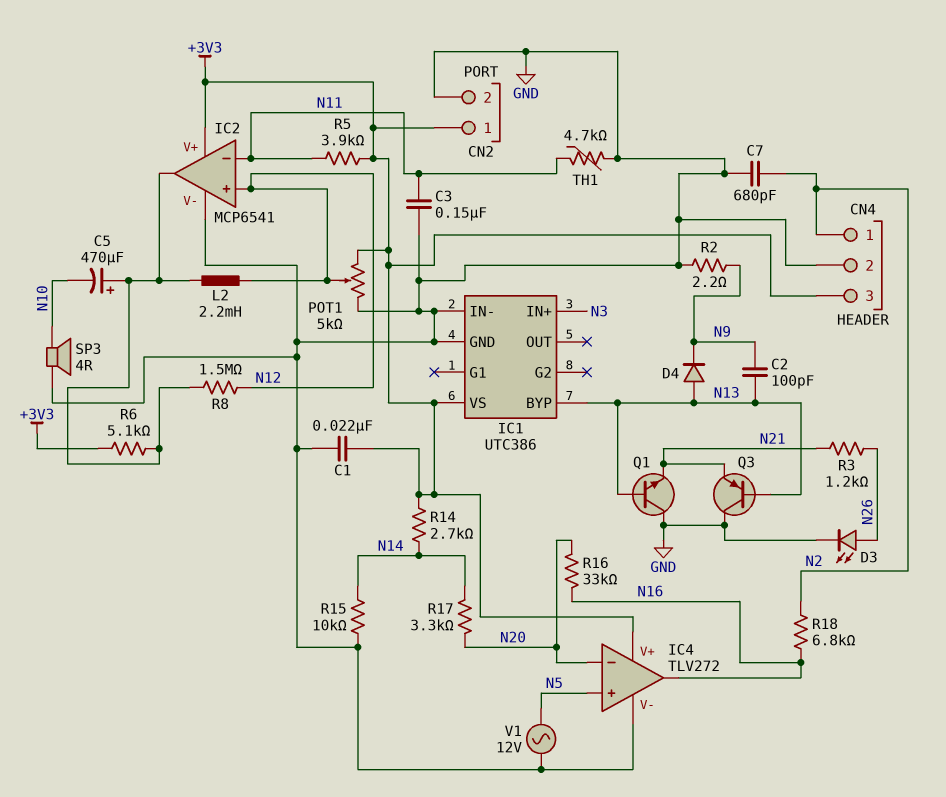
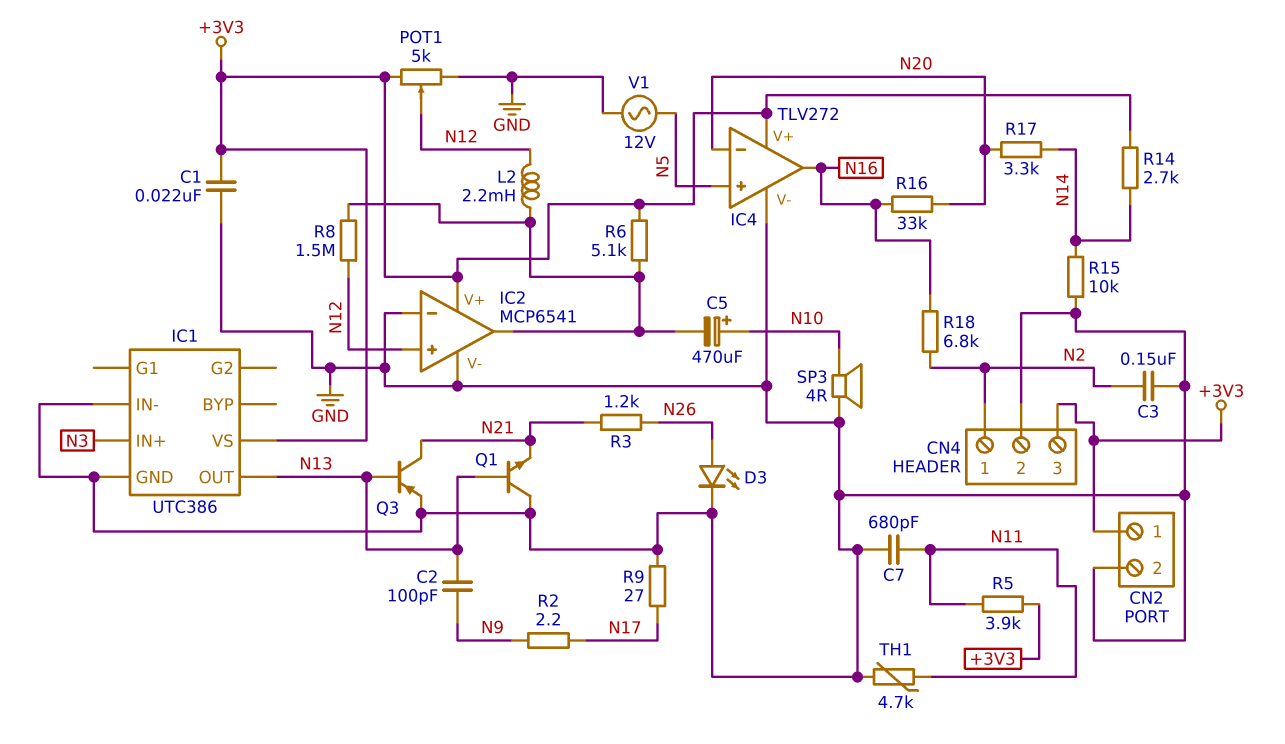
C3: 150nF (GND, N11) -> 150nF (GND, N2)
C5: 470uF (plus IC2/out, minus N10) -> 470uF (plus N10, minus IC2/out)
C7: 680pF (GND, N2) -> 680pF (GND, N11)
D4: diode (A N13, K N9) -> none
IC1 pin BYP: N13 -> none
IC1 pin OUT: none -> N13
IC2 pin in-: N11 -> GND
Q3: PNP (B N13, C GND, E N21) -> PNP (B N13, C N21, E GND)
R2: 2.2 (GND, N9) -> 2.2 (N9, N17)
R9: none -> 27 (GND, N17)

